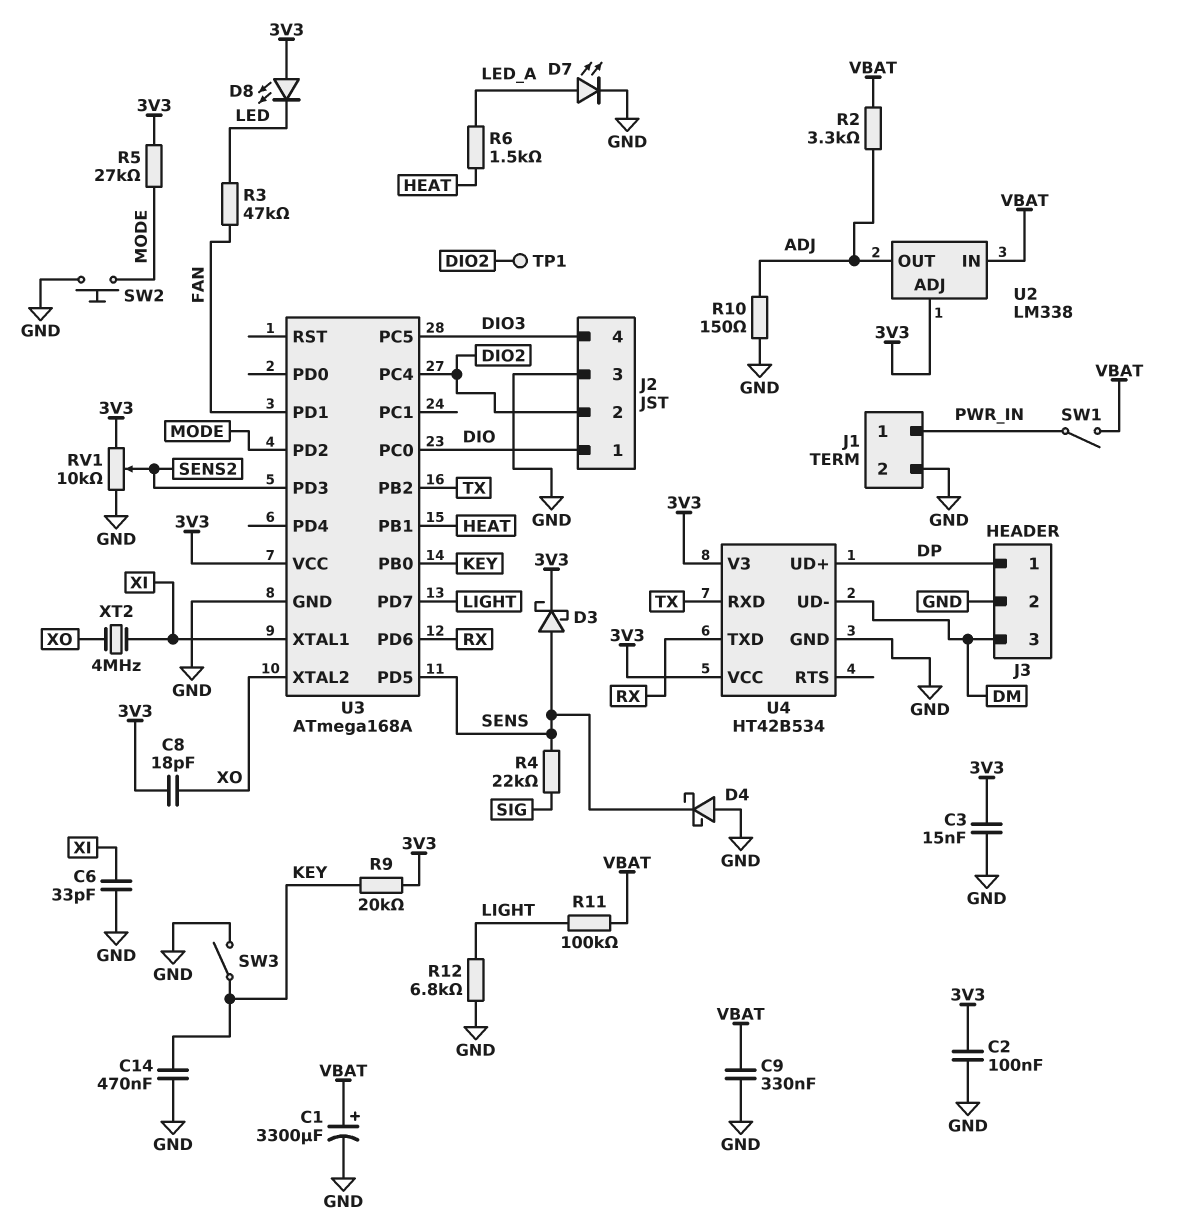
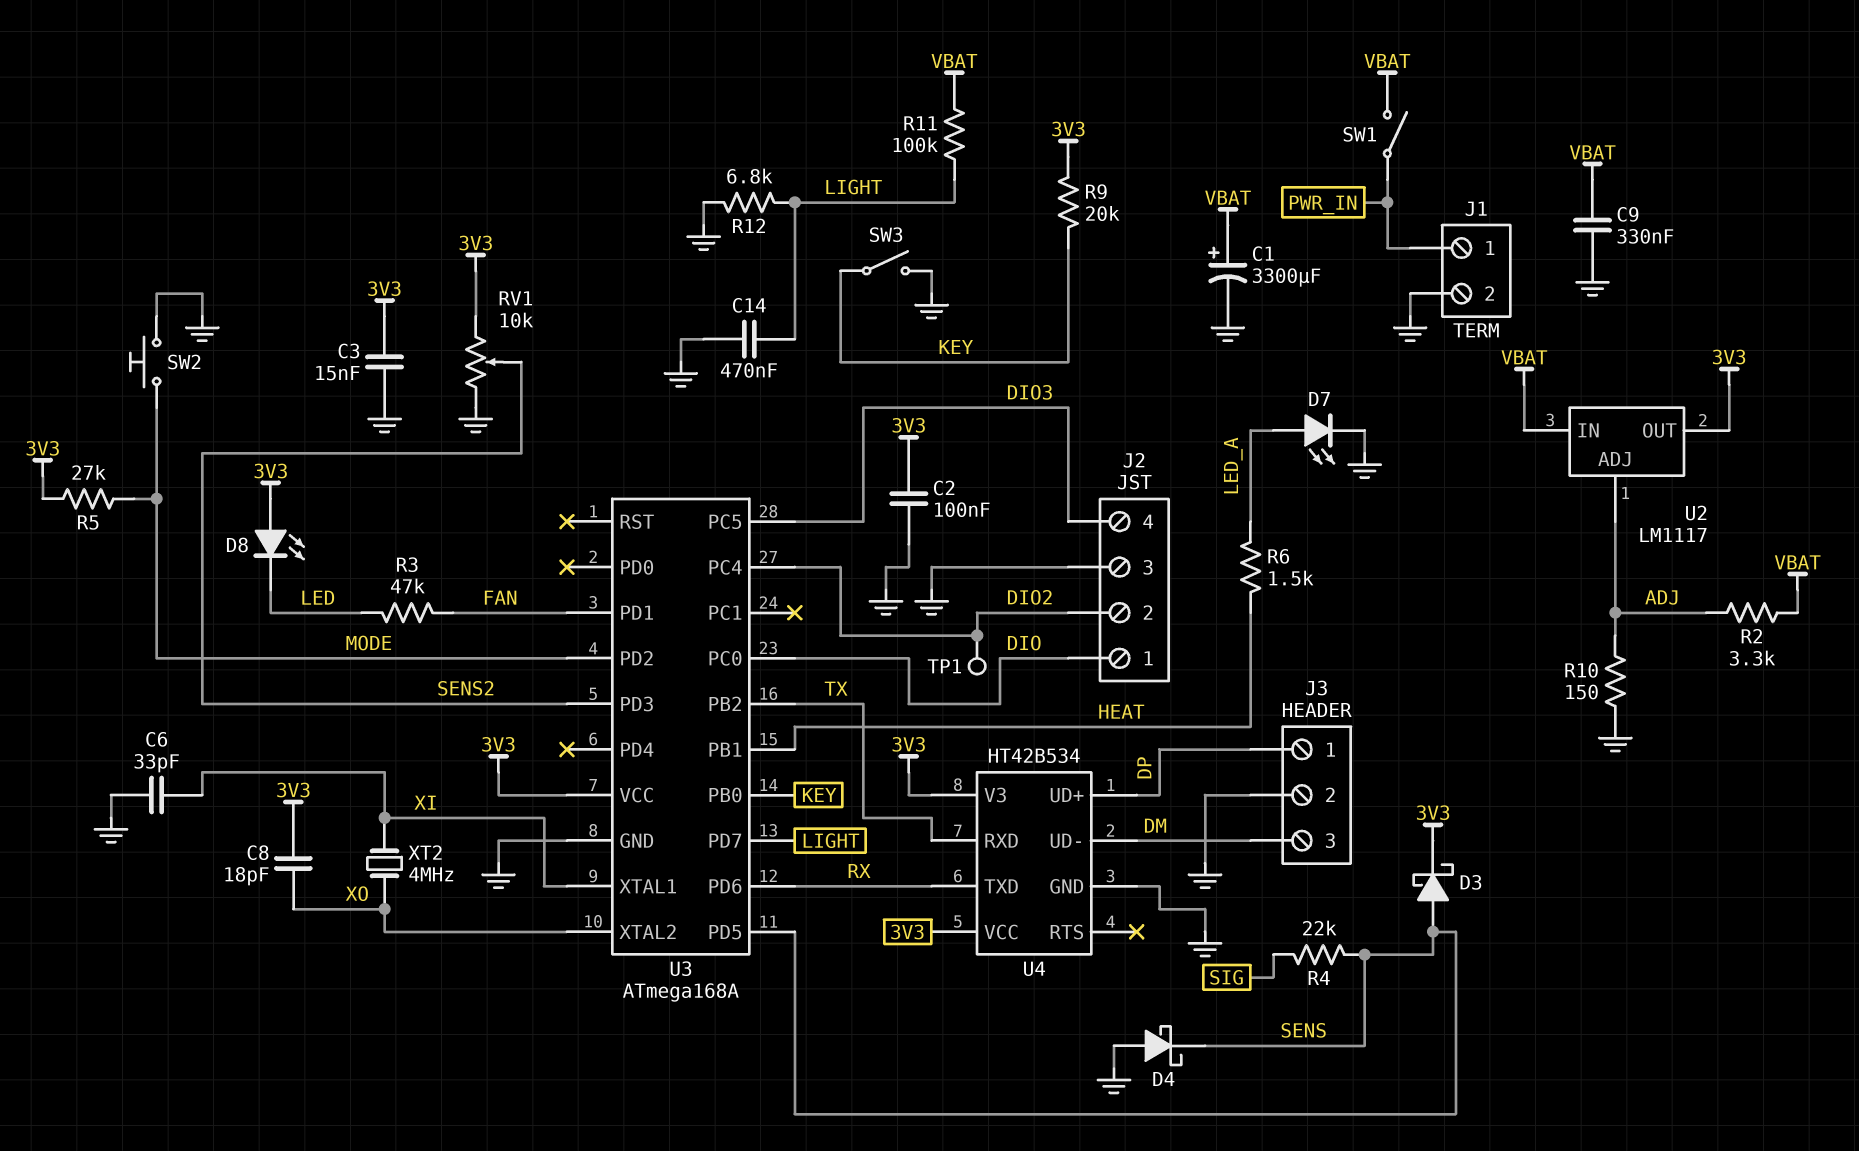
C14: 470nF (GND, KEY) -> 470nF (GND, LIGHT)
U2: LM338 -> LM1117
U2 pin ADJ: 3V3 -> ADJ
U2 pin OUT: ADJ -> 3V3

